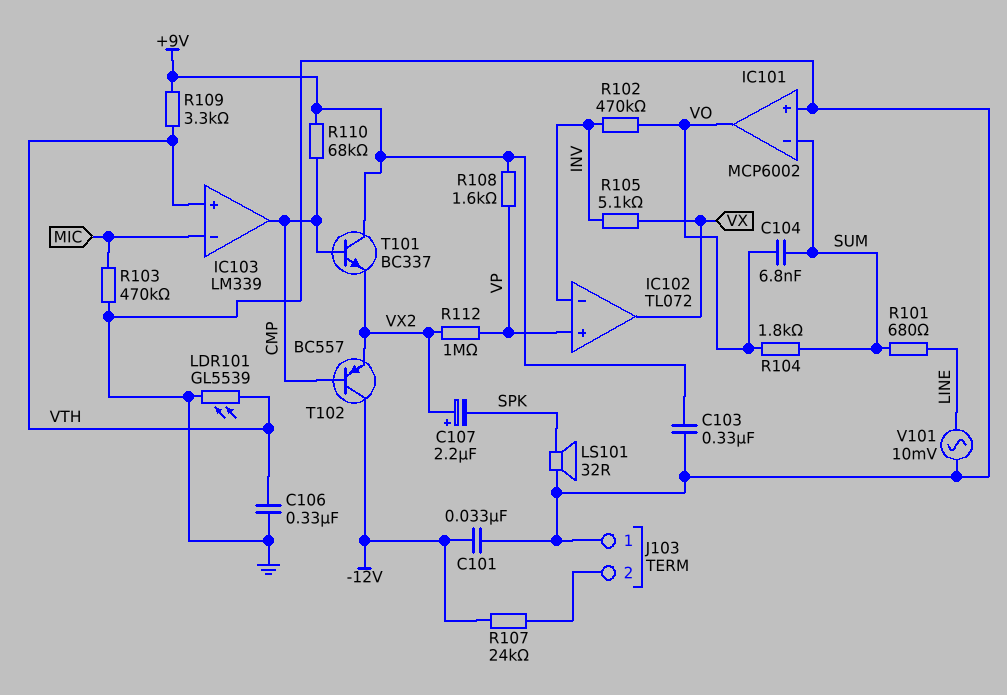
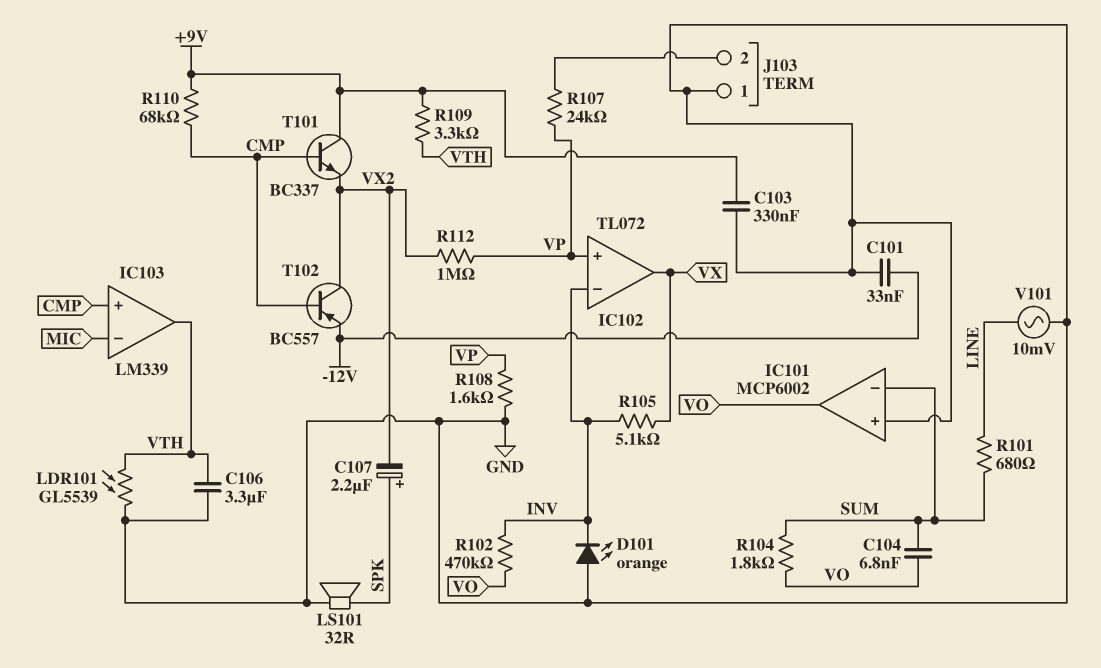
C106: 330nF (GND, VTH) -> 3.3uF (GND, VTH)
C107: 2.2uF (plus VX2, minus SPK) -> 2.2uF (plus SPK, minus VX2)
D101: none -> LED orange (A GND, K INV)
IC103 pin in+: VTH -> CMP
IC103 pin out: CMP -> VTH
R103: 470k (GND, MIC) -> none
R107: 24k (-12V, J103/2) -> 24k (J103/2, VP)
R108: 1.6k (+9V, VP) -> 1.6k (GND, VP)
T102: PNP BC557 (B CMP, C -12V, E VX2) -> PNP BC557 (B CMP, C VX2, E -12V)

